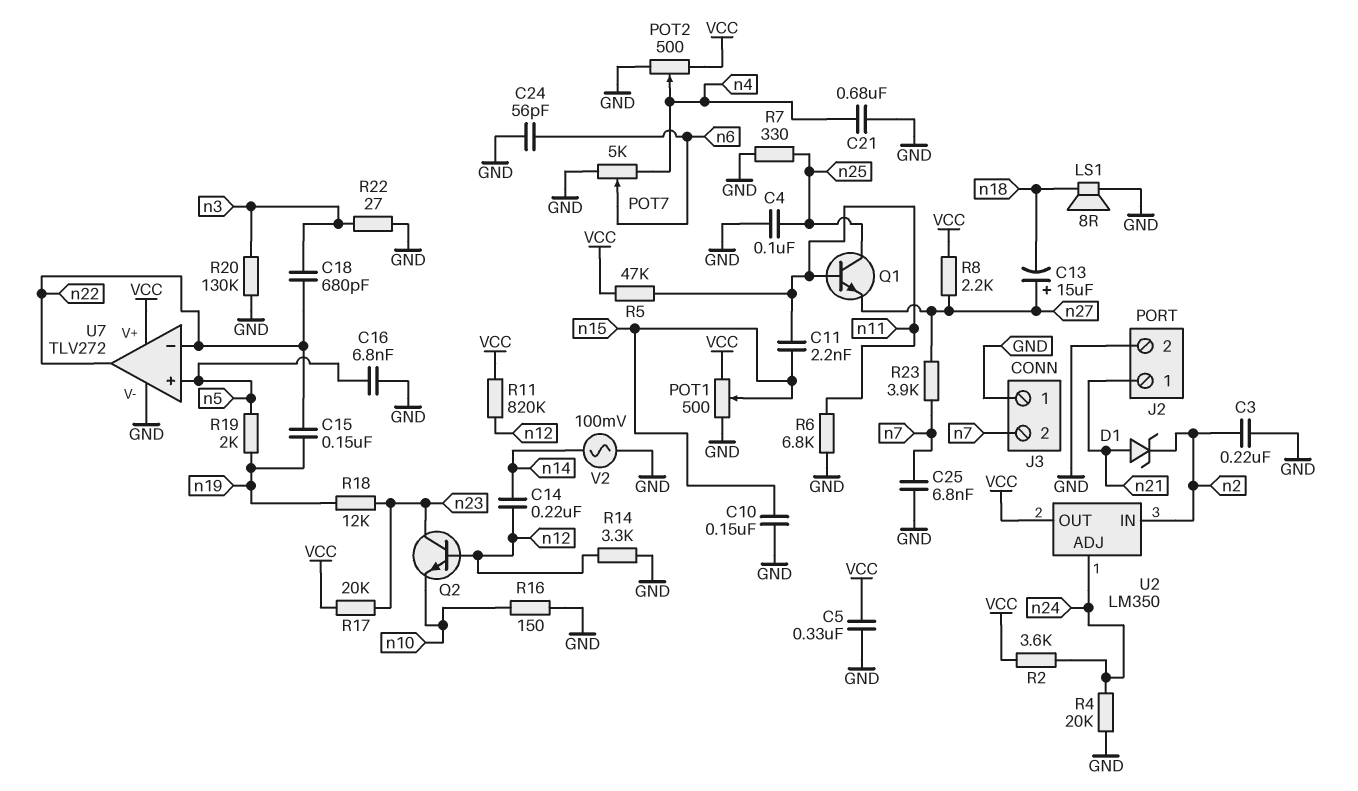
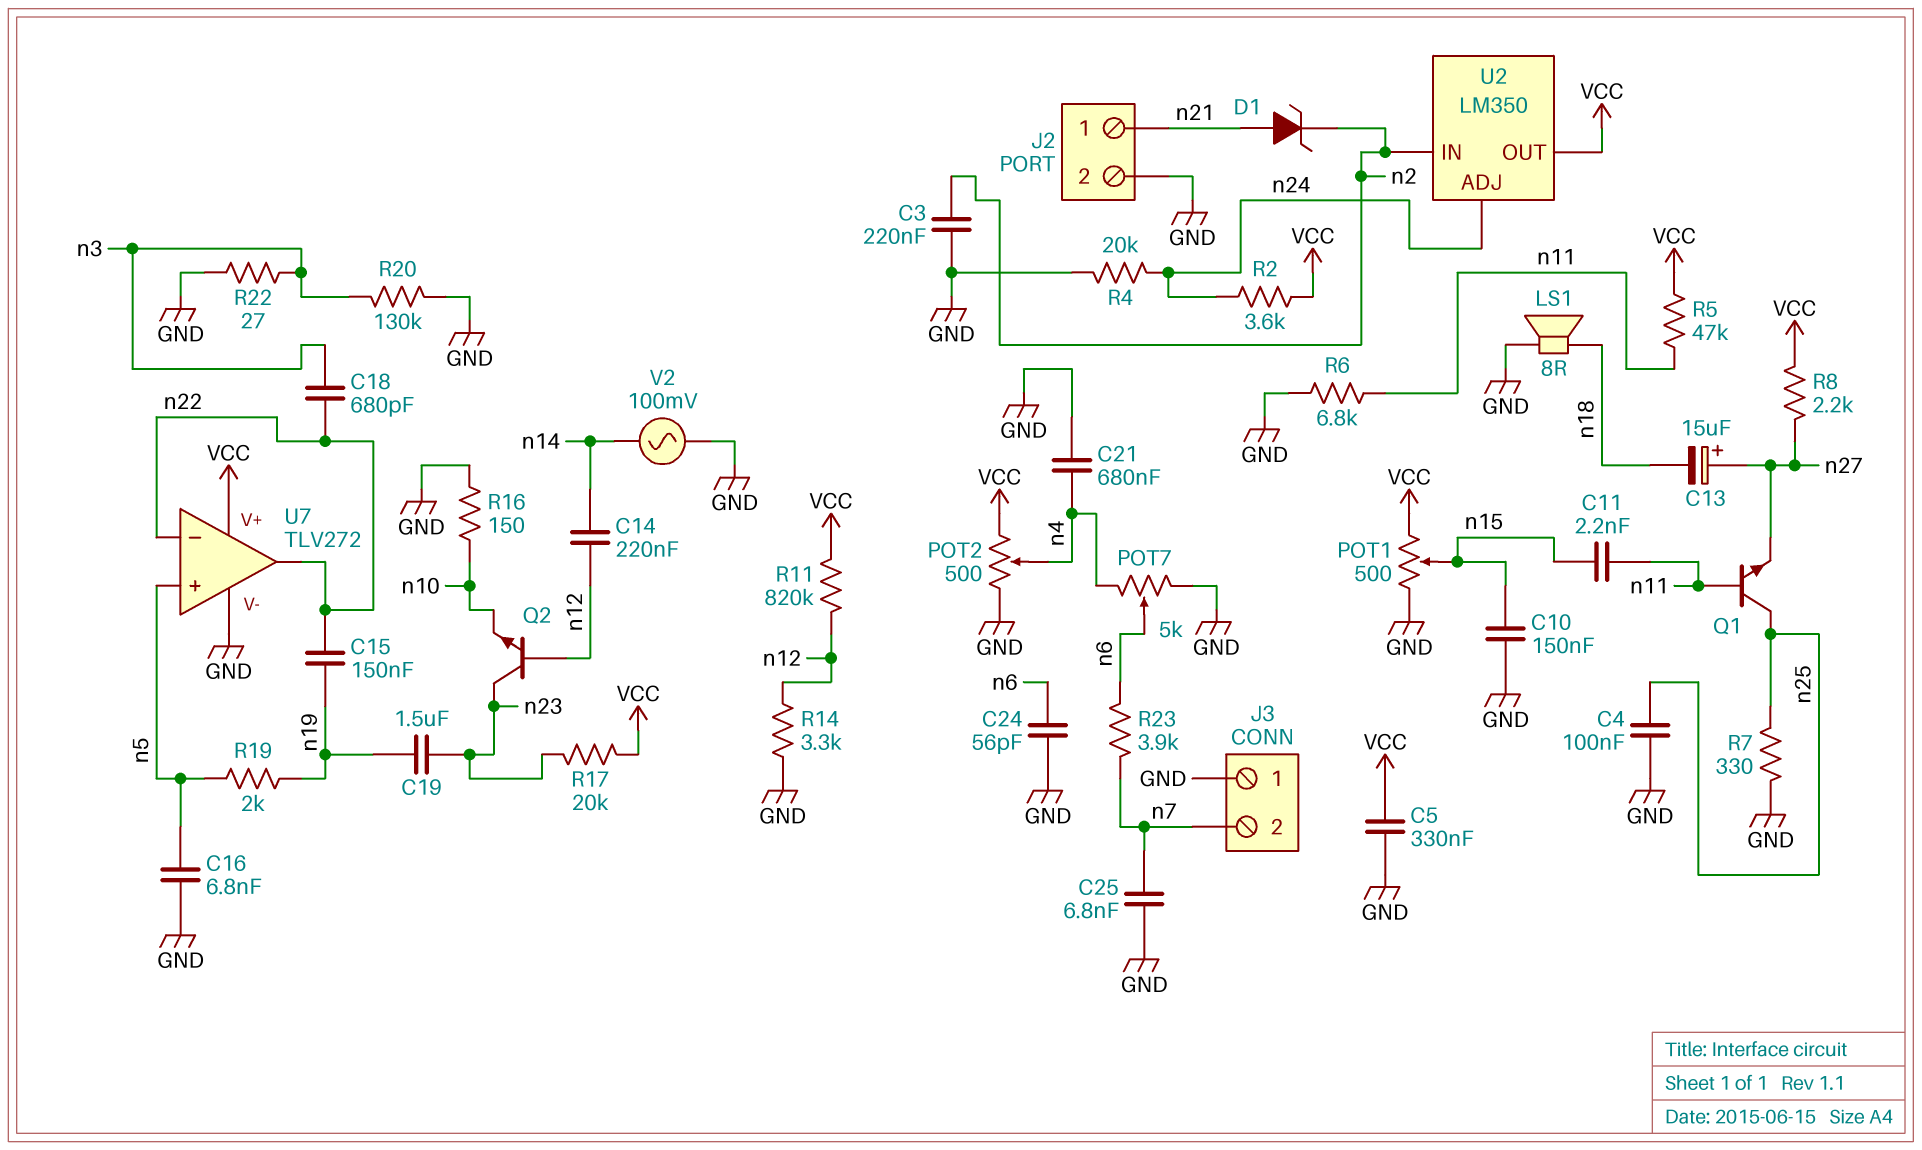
C19: none -> 1.5uF (n19, n23)
R18: 12k (n19, n23) -> none
R23: 3.9k (n7, n27) -> 3.9k (n6, n7)

